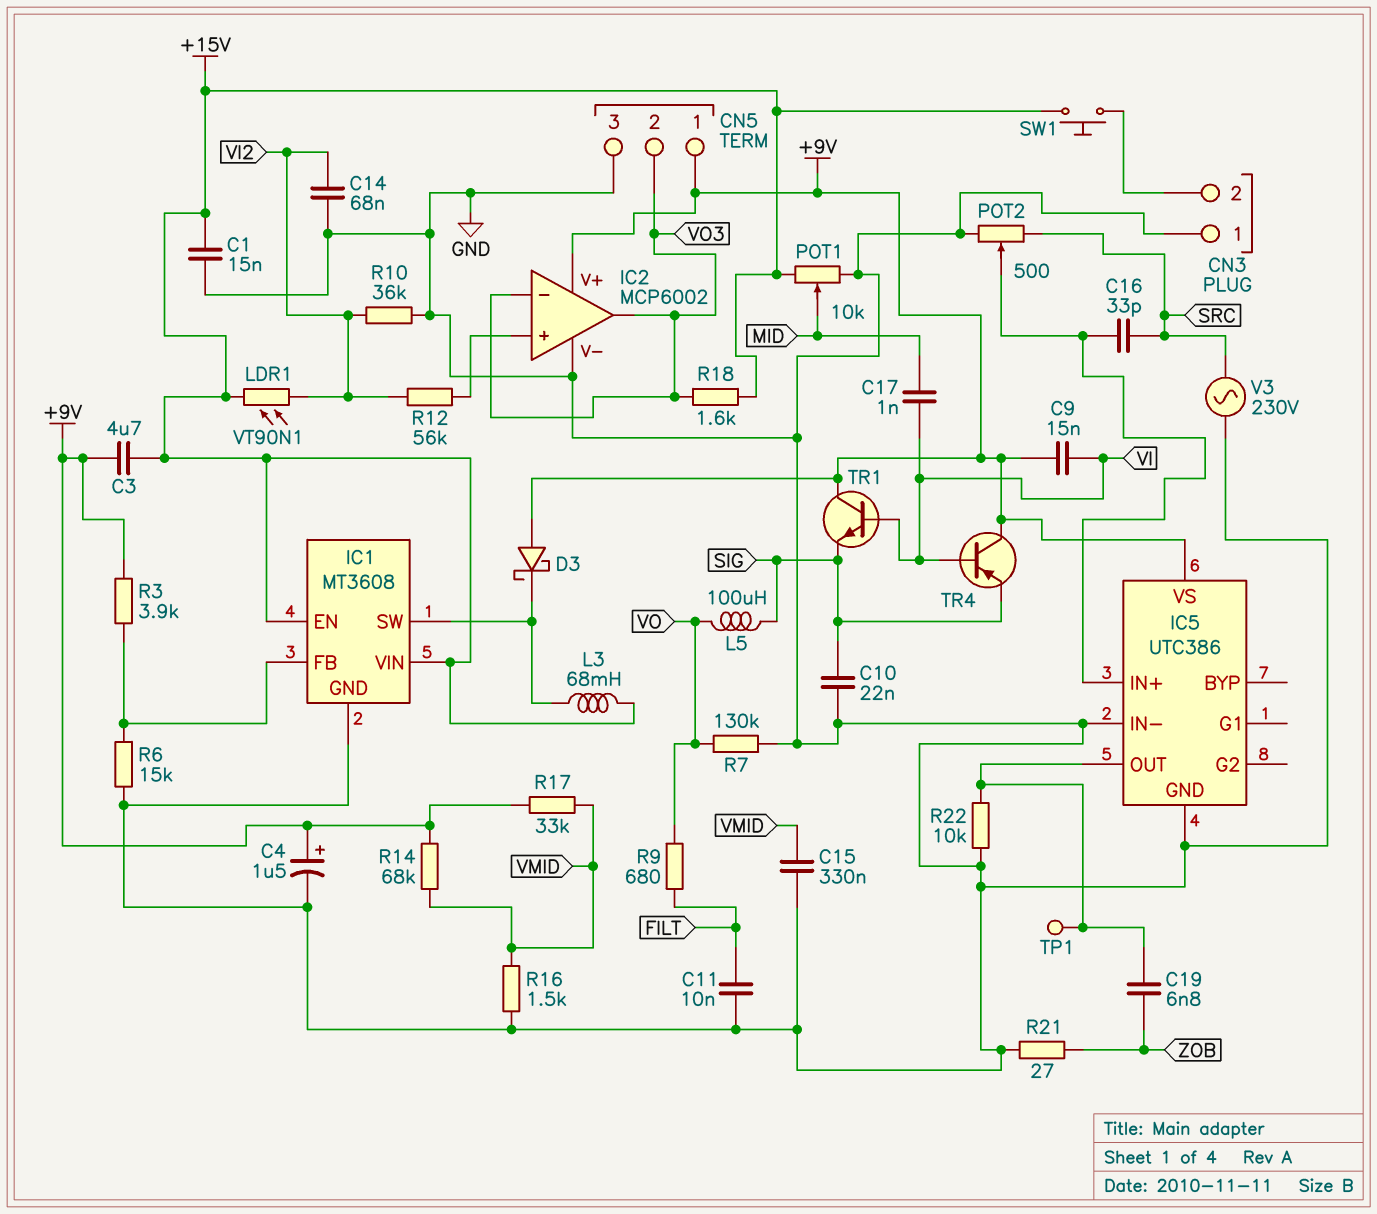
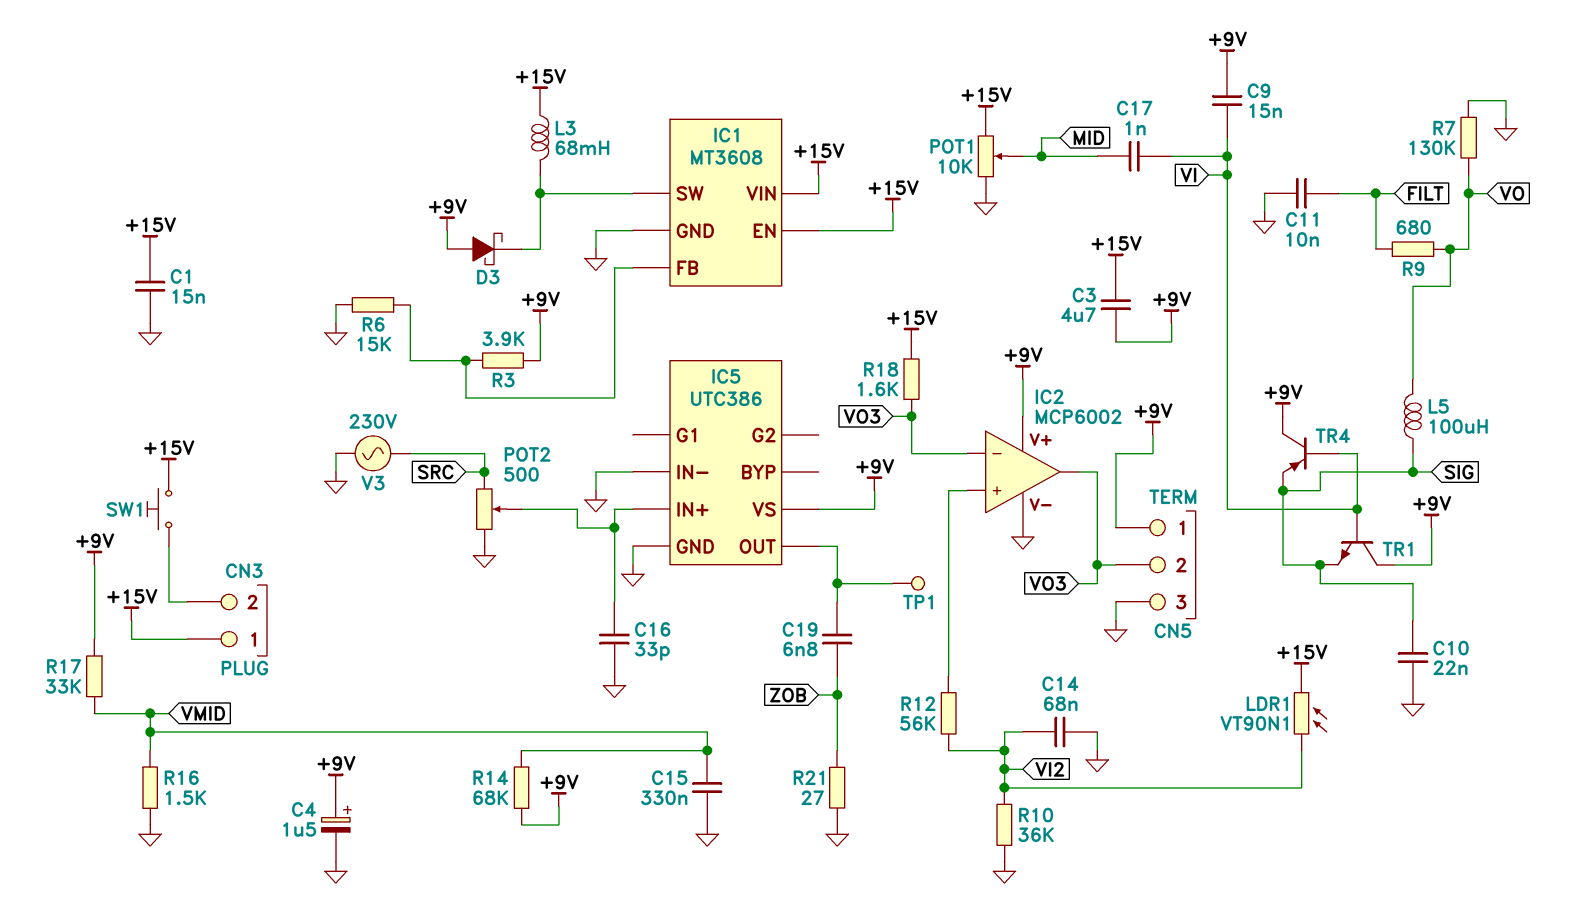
C16: 33pF (IC5/IN+, SRC) -> 33pF (GND, IC5/IN+)
CN3 pin 1: GND -> +15V
R22: 10k (GND, IC5/OUT) -> none

